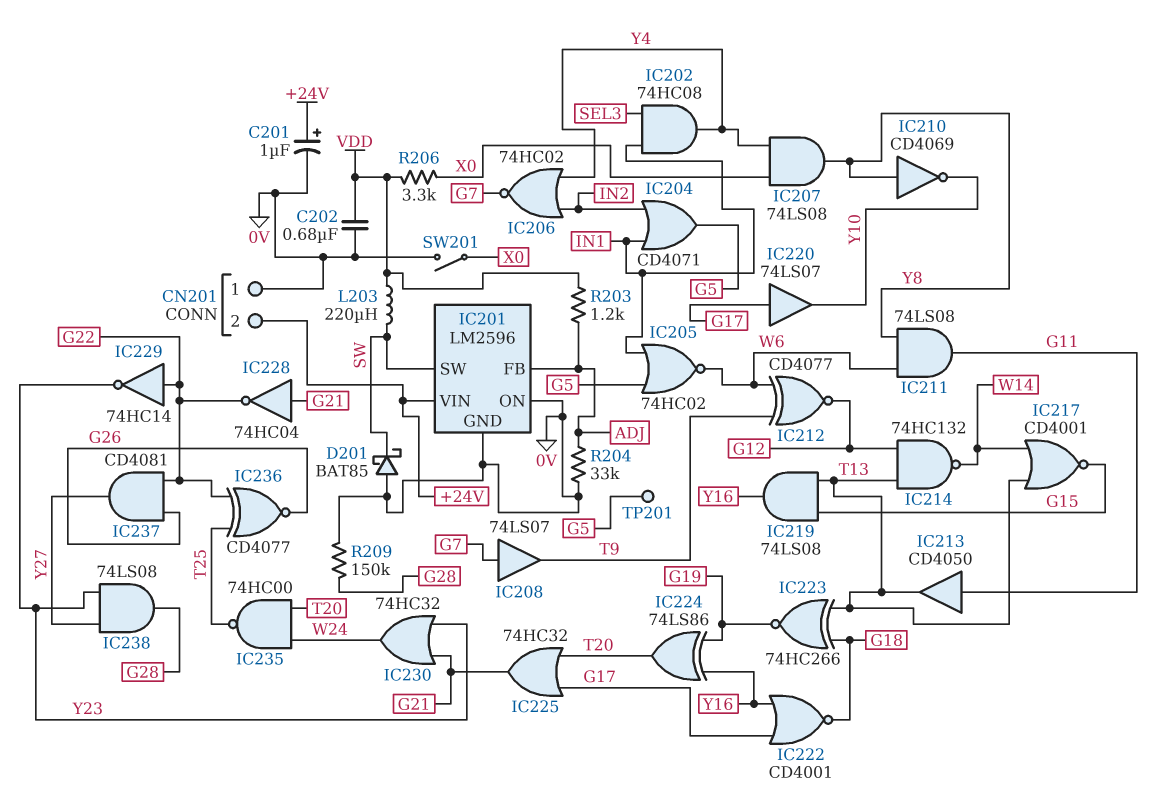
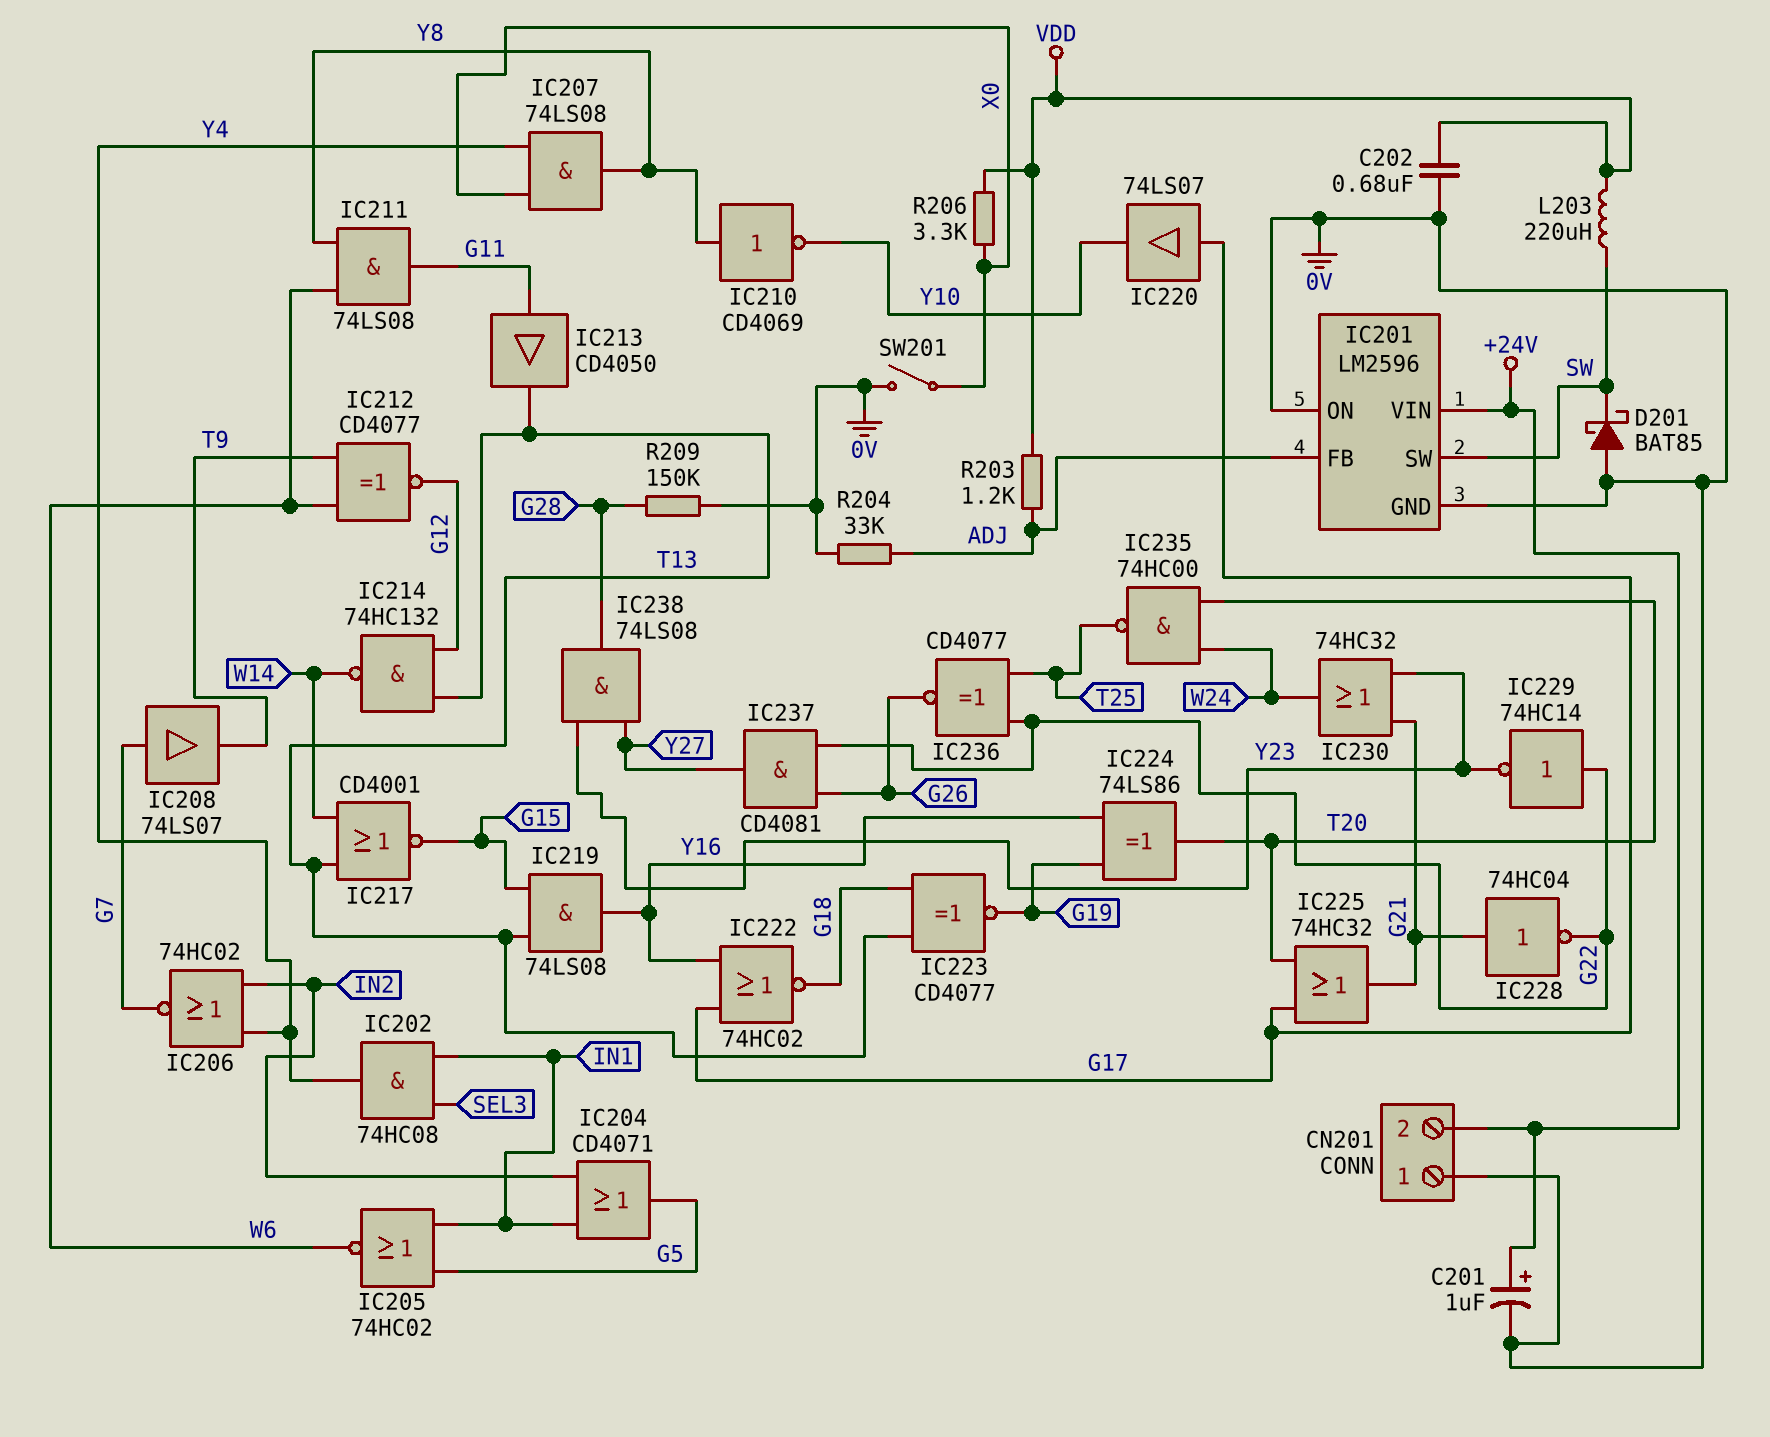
IC222: NOR CD4001 (in G17, in Y16, out G18) -> NOR 74HC02 (in G17, in Y16, out G18)
IC223: XNOR 74HC266 (in G18, in T13, out G19) -> XNOR CD4077 (in G18, in T13, out G19)
TP201: test point (G5) -> none

